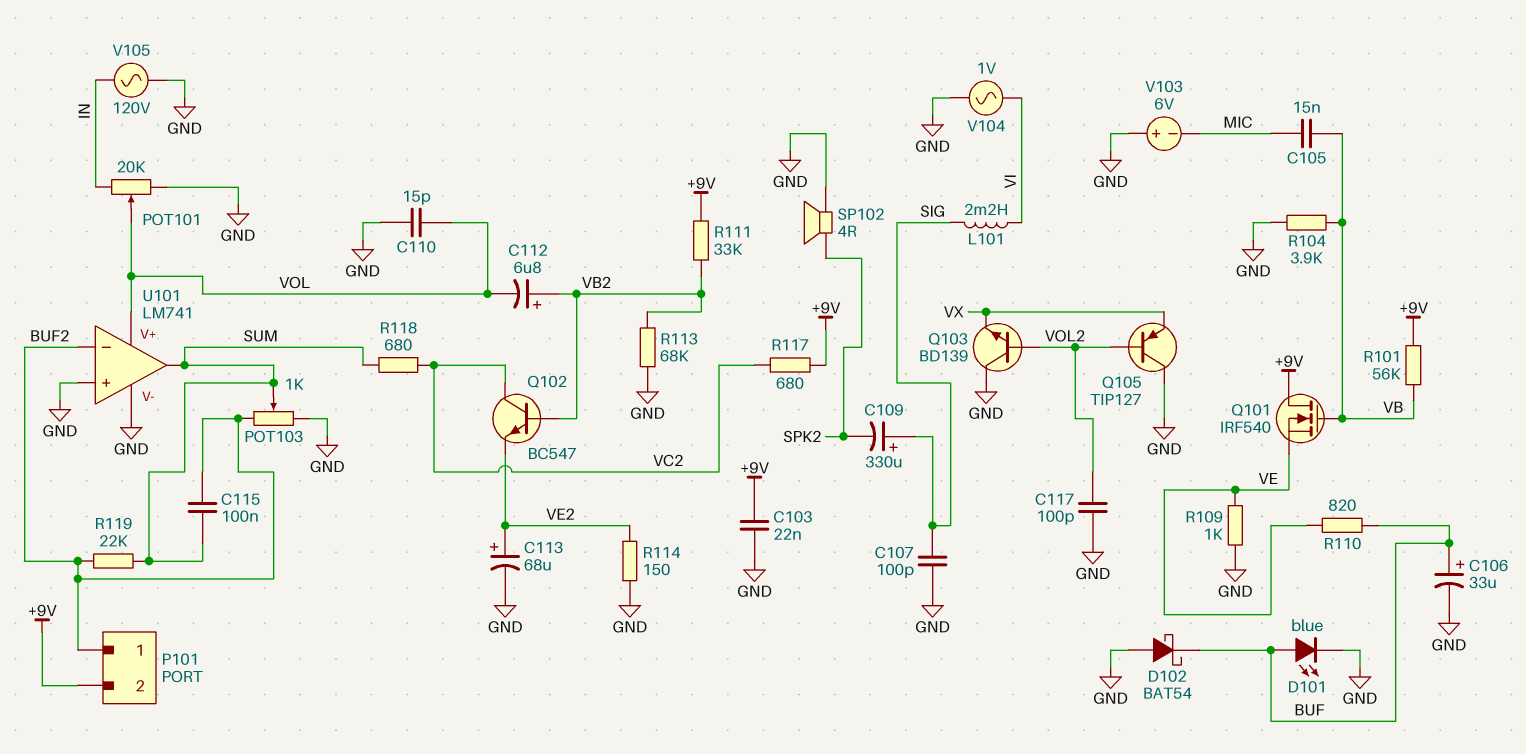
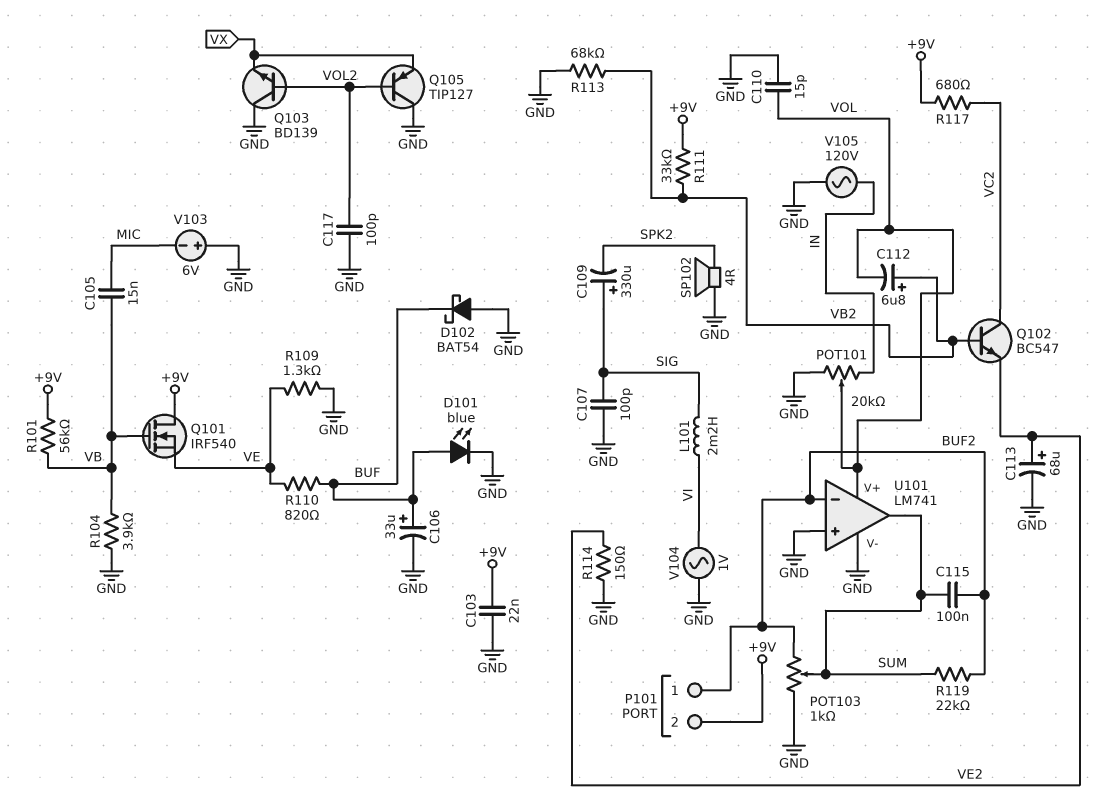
R109: 1k (GND, VE) -> 1.3k (GND, VE)
R118: 680 (SUM, VC2) -> none

